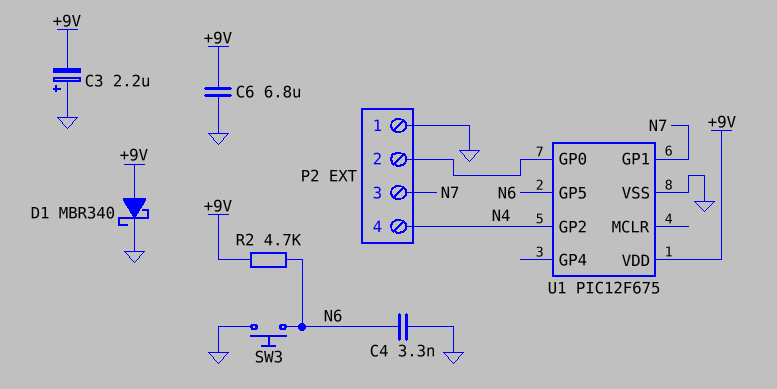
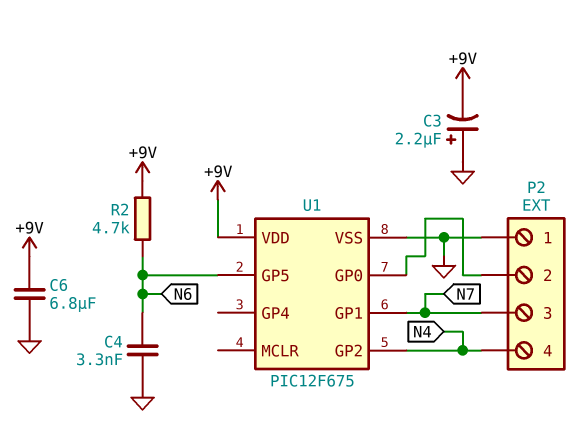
D1: schottky MBR340 (A +9V, K GND) -> none
SW3: button (GND, N6) -> none

